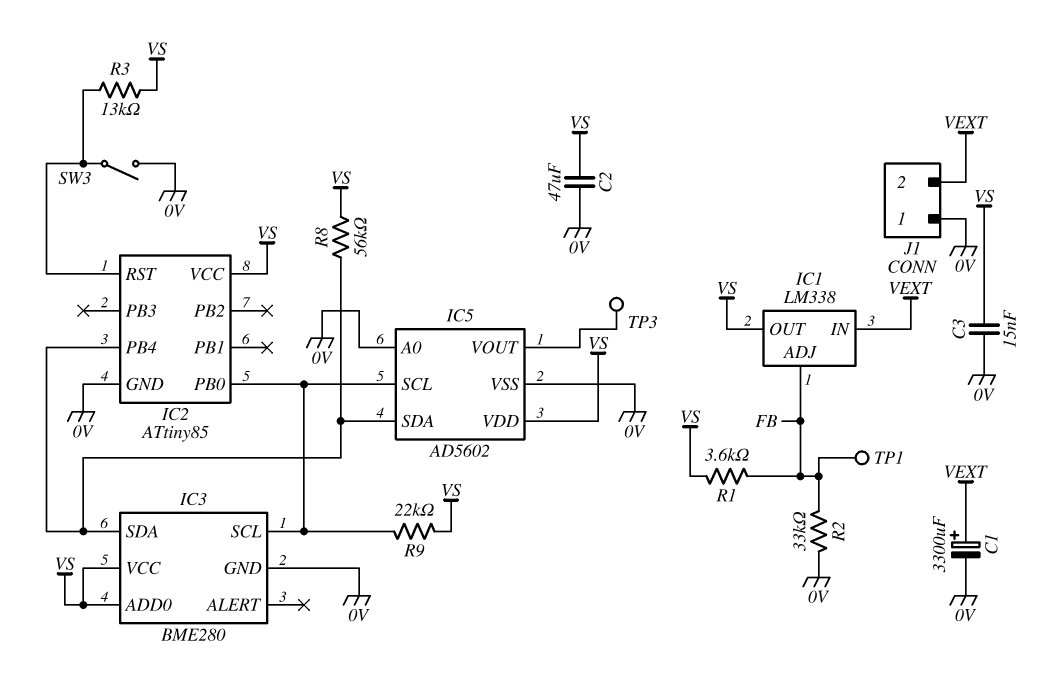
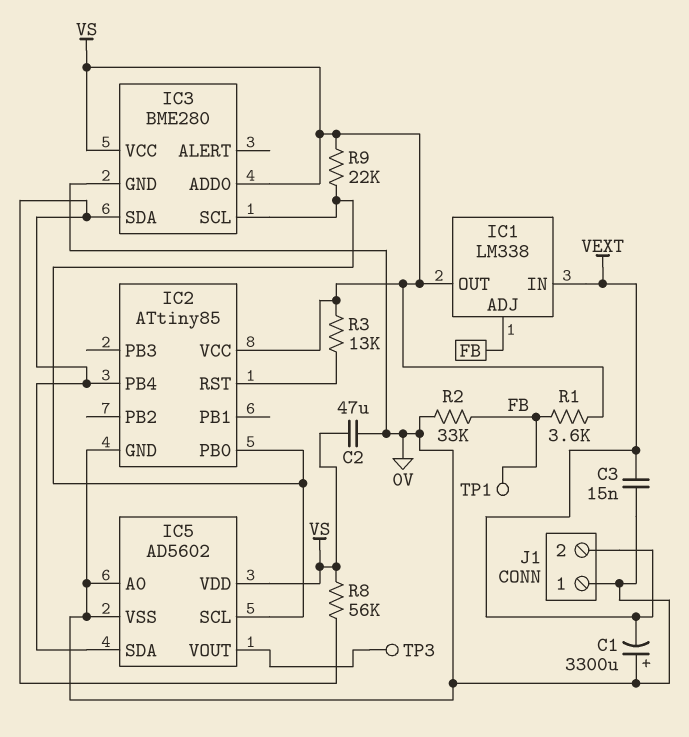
C1: 3300uF (plus VEXT, minus 0V) -> 3300uF (plus 0V, minus VEXT)
C3: 15nF (0V, VS) -> 15nF (0V, VEXT)
SW3: switch (0V, IC2/RST) -> none

